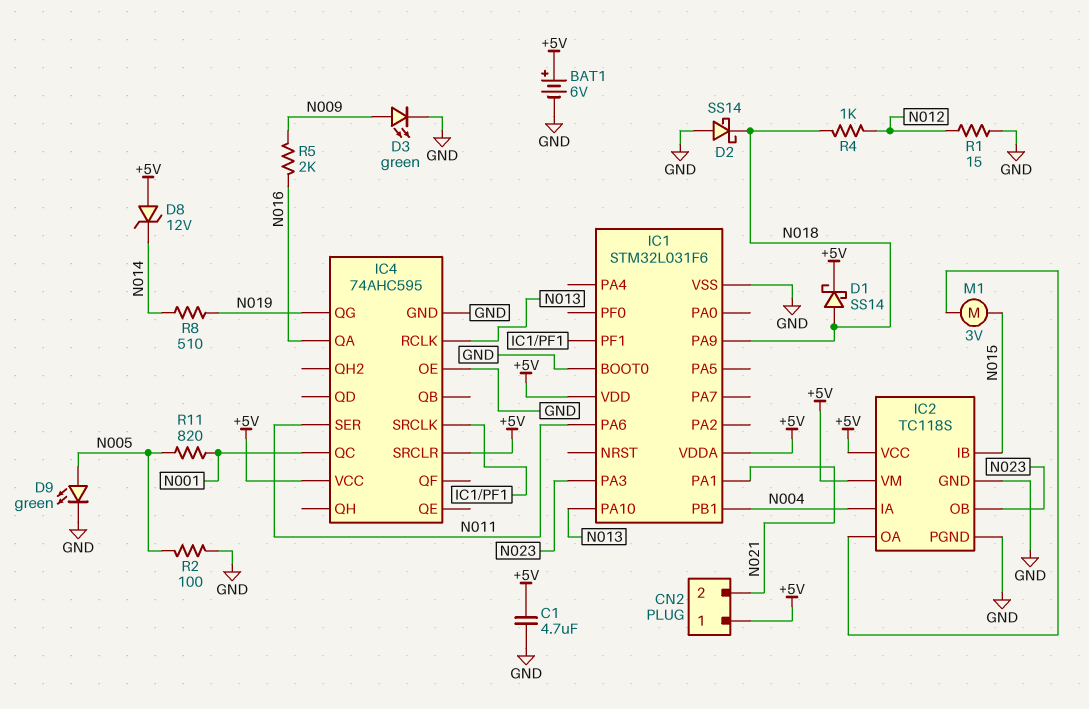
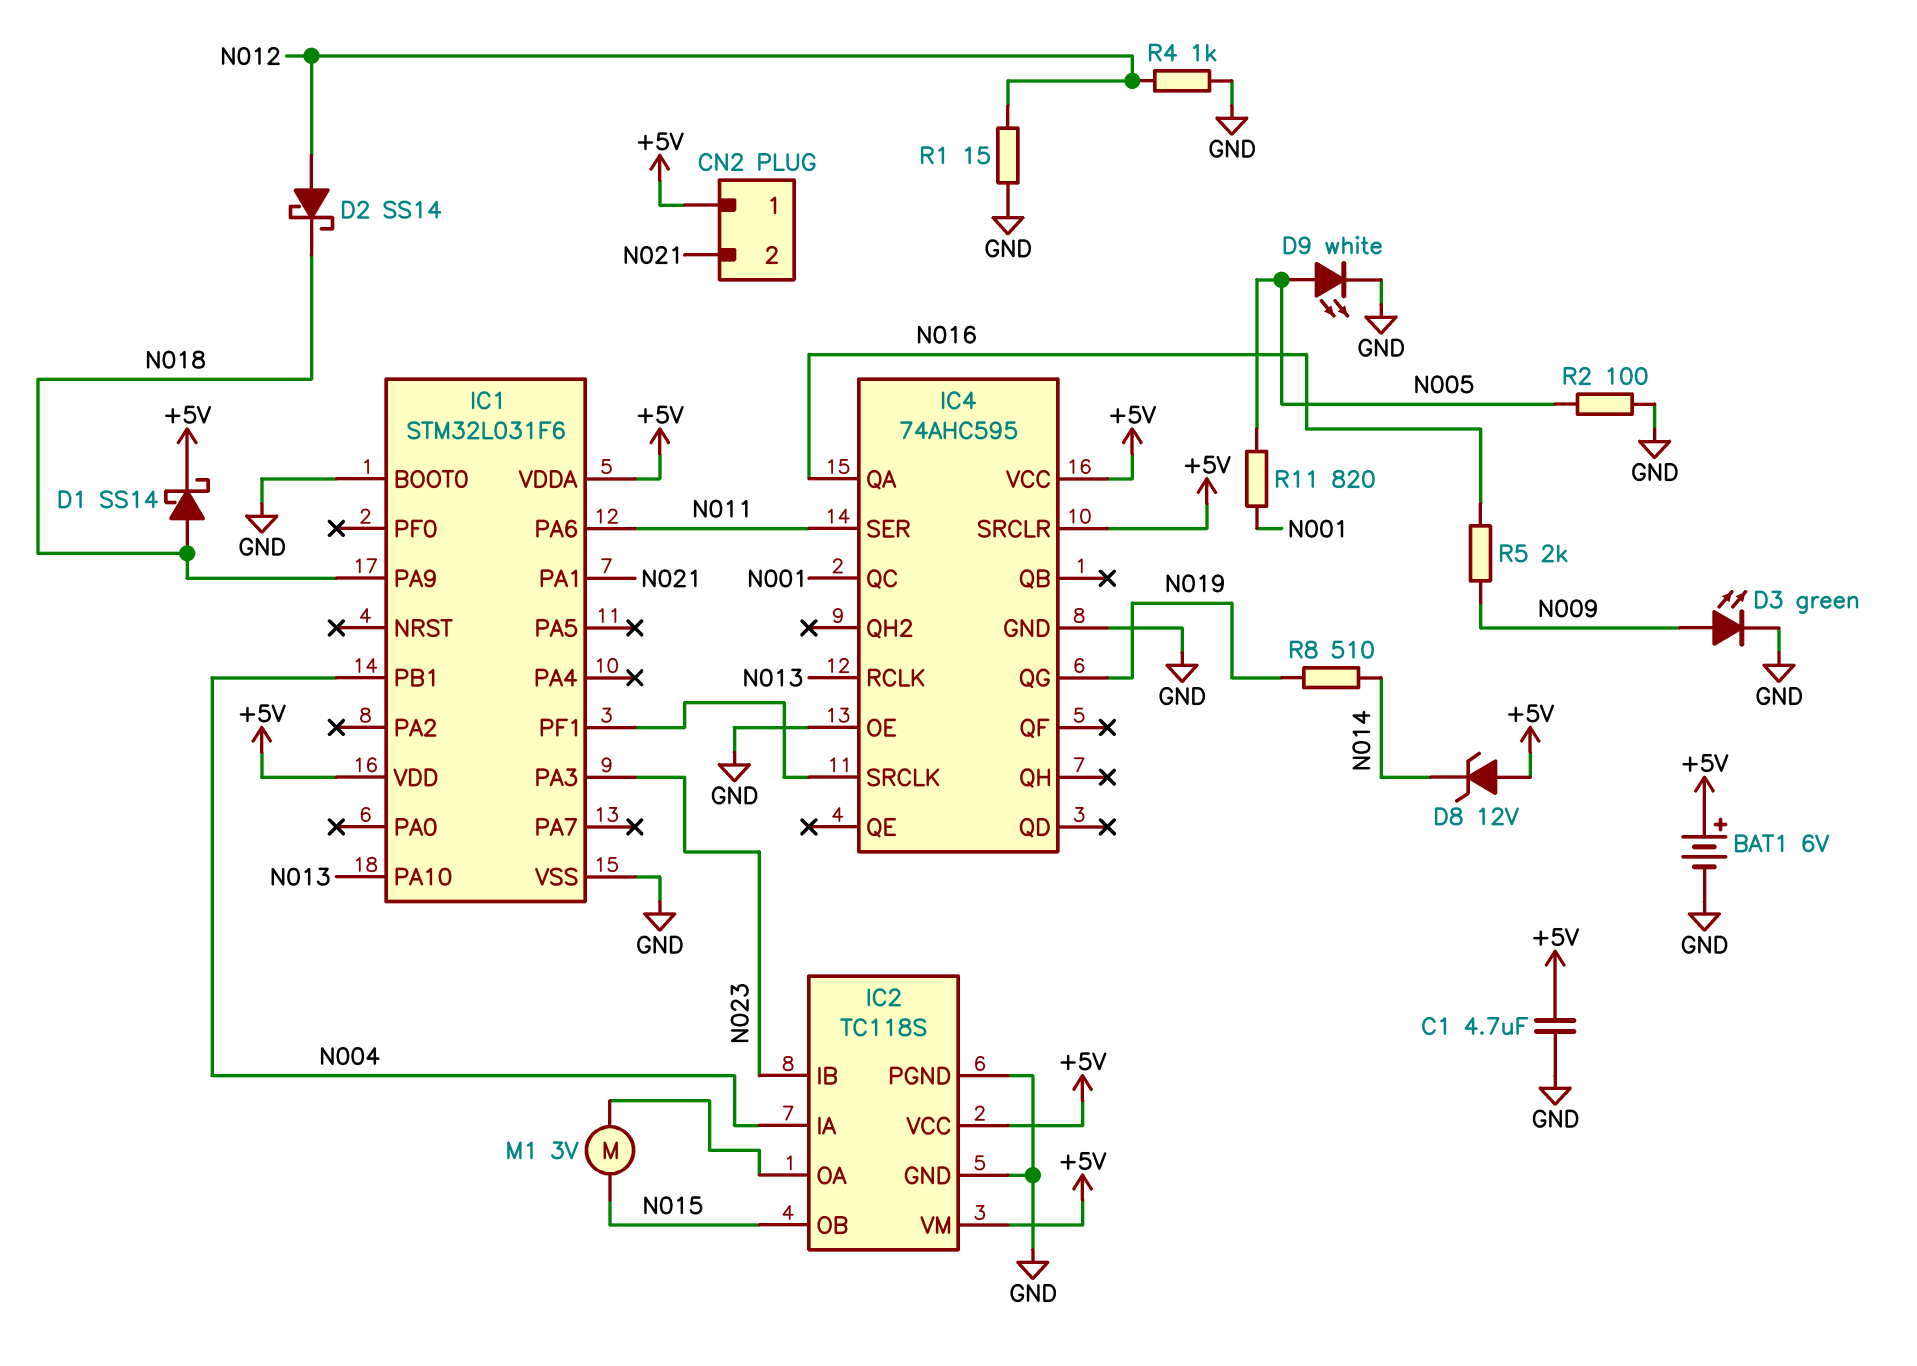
D2: schottky SS14 (A GND, K N018) -> schottky SS14 (A N012, K N018)
D9: LED green (A N005, K GND) -> LED white (A N005, K GND)
IC2 pin IB: N015 -> N023
IC2 pin OB: N023 -> N015
R4: 1k (N012, N018) -> 1k (GND, N012)

